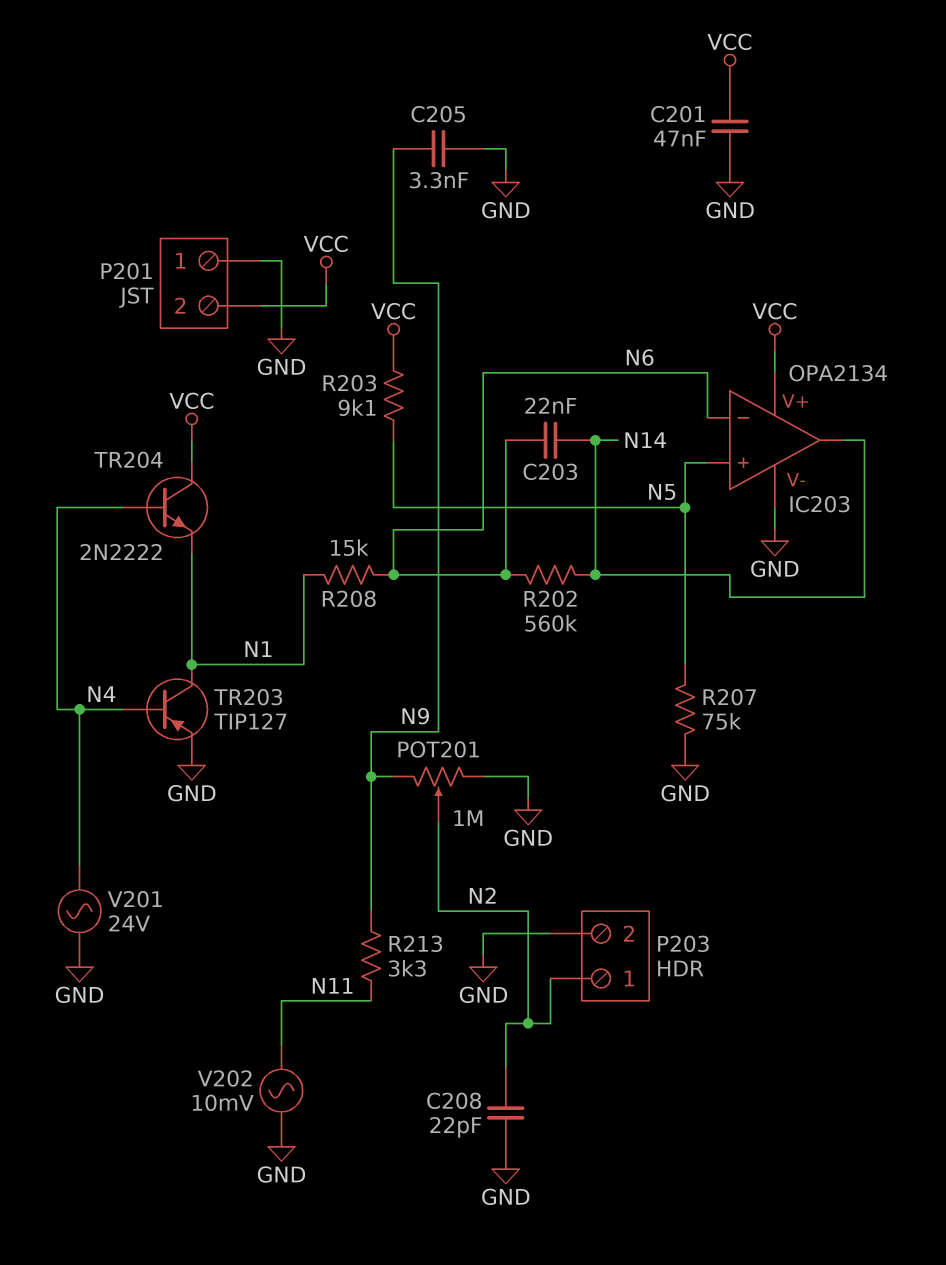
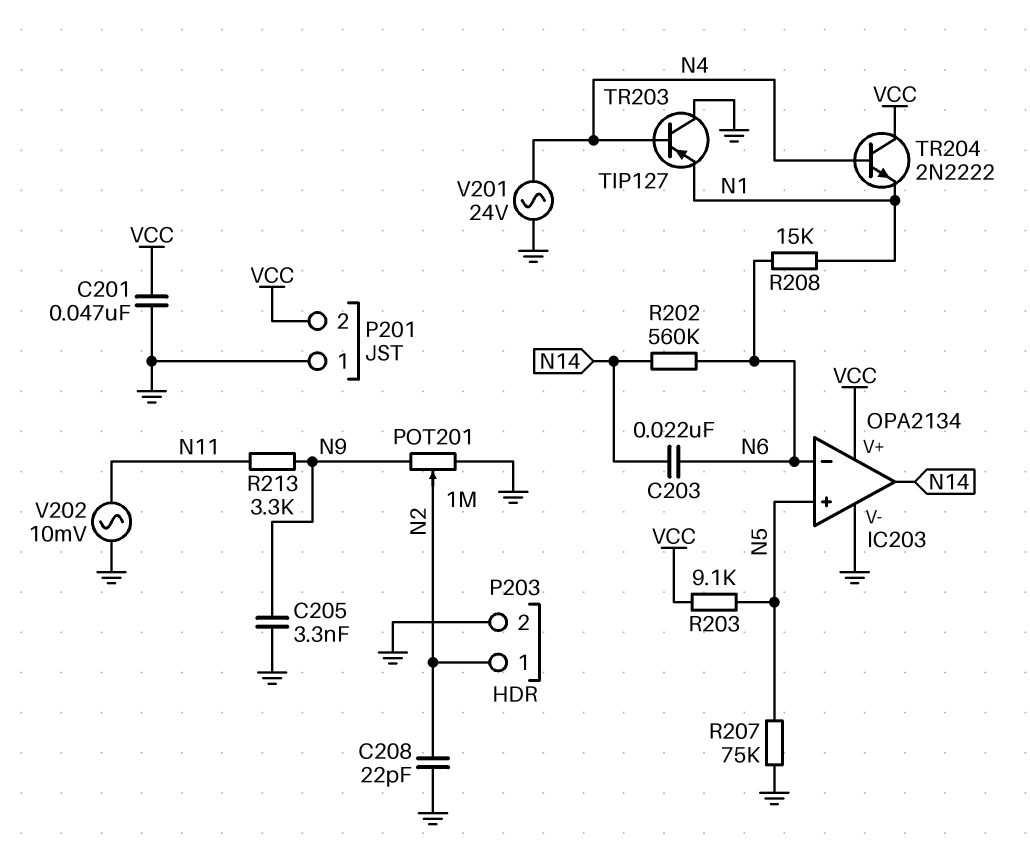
TR203: PNP TIP127 (B N4, C N1, E GND) -> PNP TIP127 (B N4, C GND, E N1)

